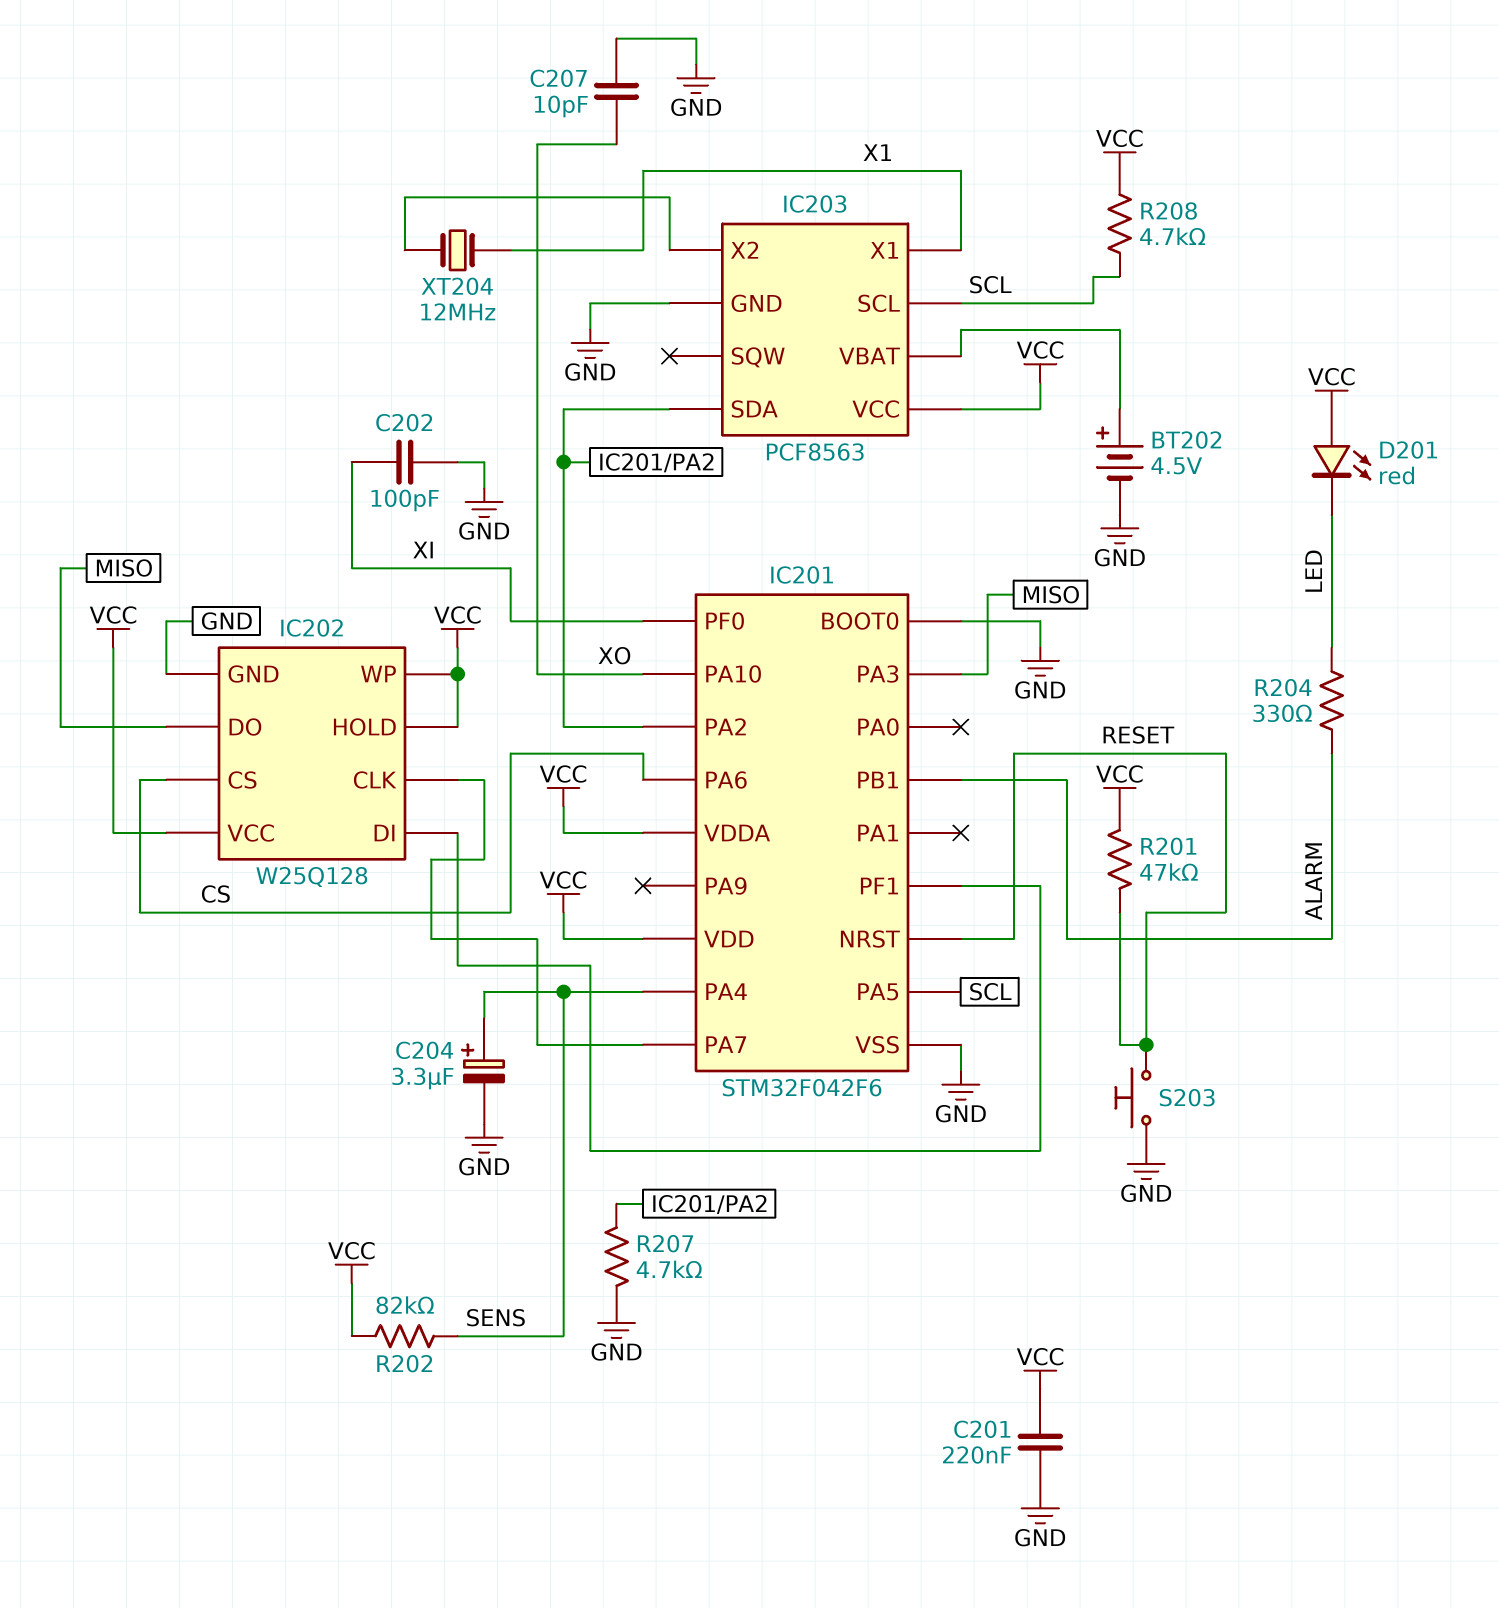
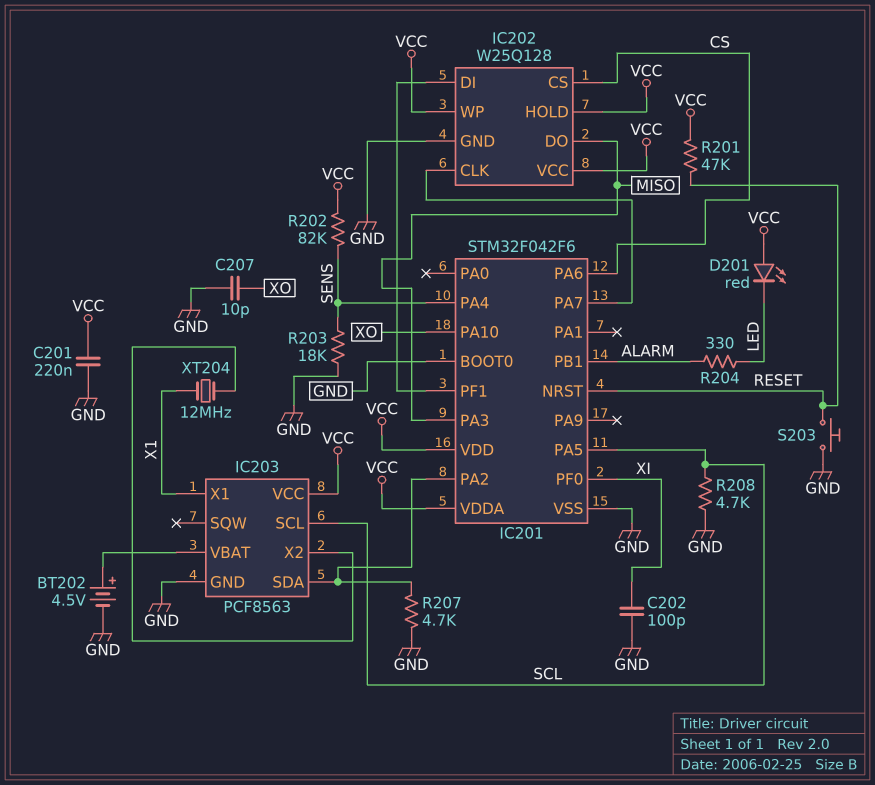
C204: 3.3uF (plus SENS, minus GND) -> none
R203: none -> 18k (GND, SENS)
R208: 4.7k (SCL, VCC) -> 4.7k (GND, SCL)

